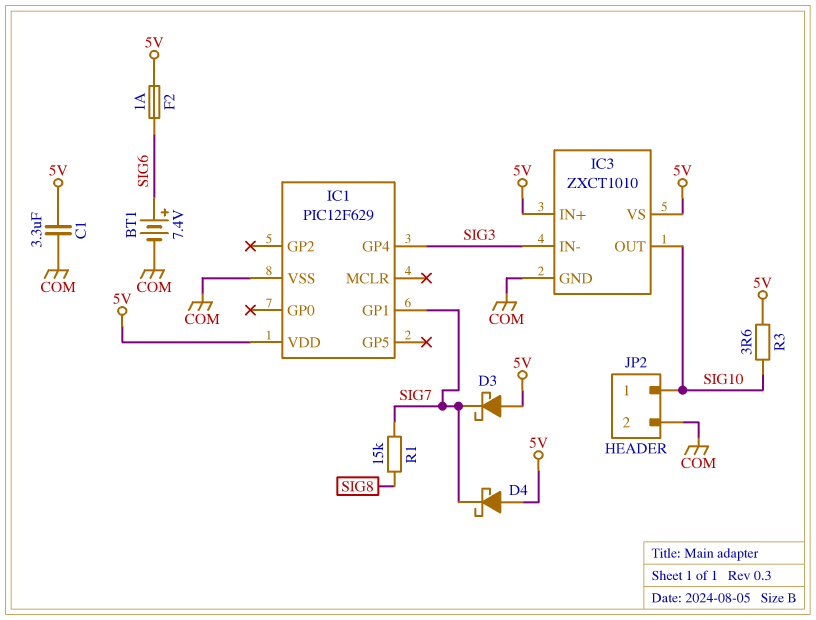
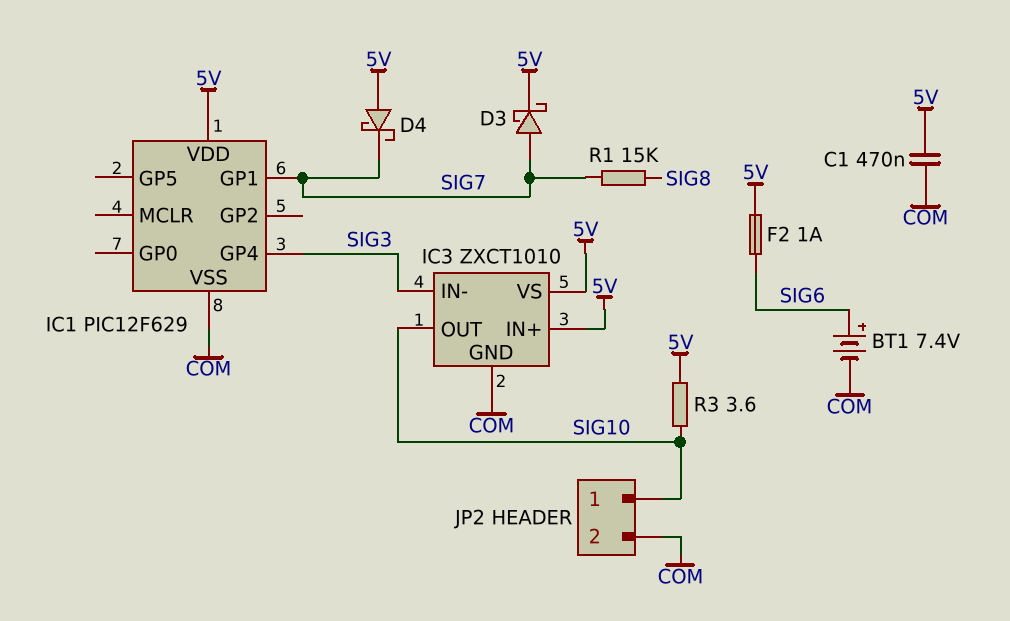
C1: 3.3uF (5V, COM) -> 470nF (5V, COM)
D3: schottky (A 5V, K SIG7) -> schottky (A SIG7, K 5V)

